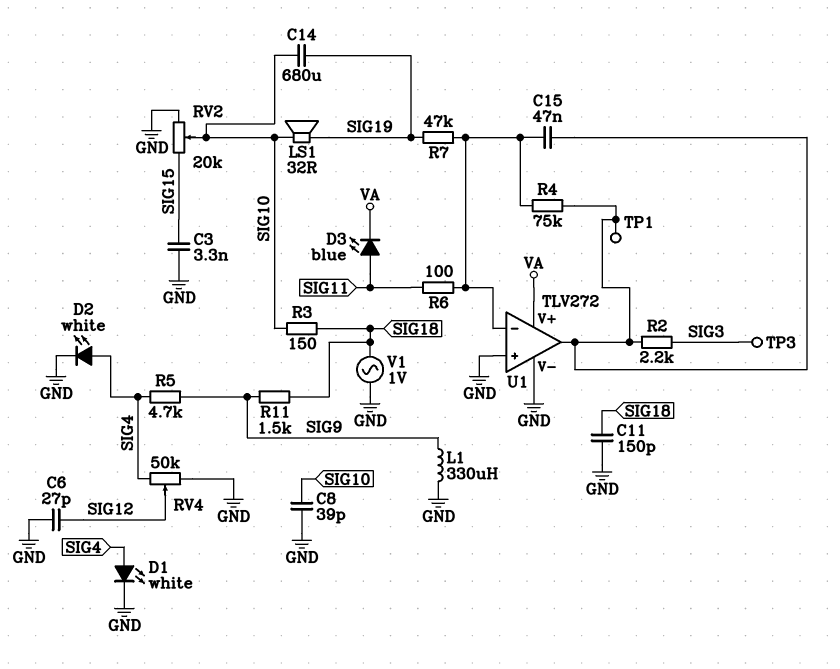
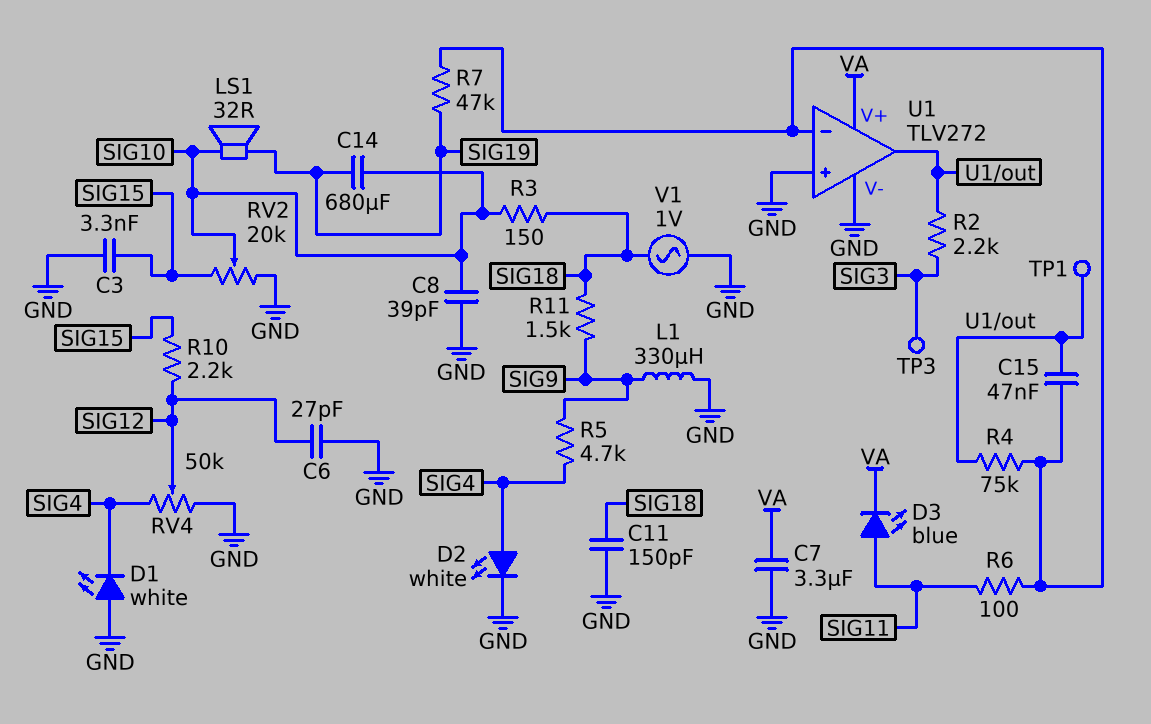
C7: none -> 3.3uF (GND, VA)
D1: LED white (A SIG4, K GND) -> LED white (A GND, K SIG4)
R10: none -> 2.2k (SIG12, SIG15)

